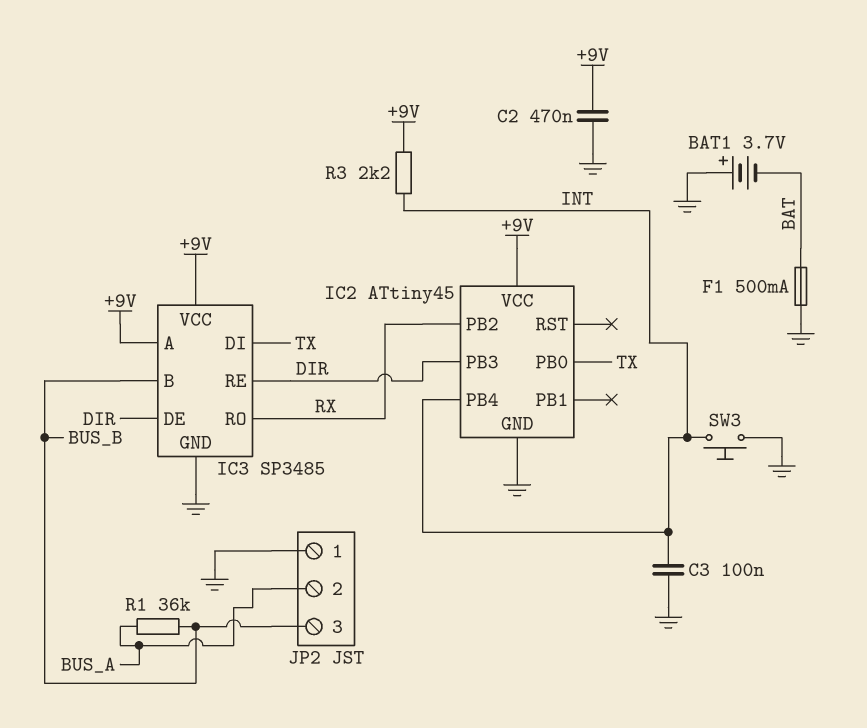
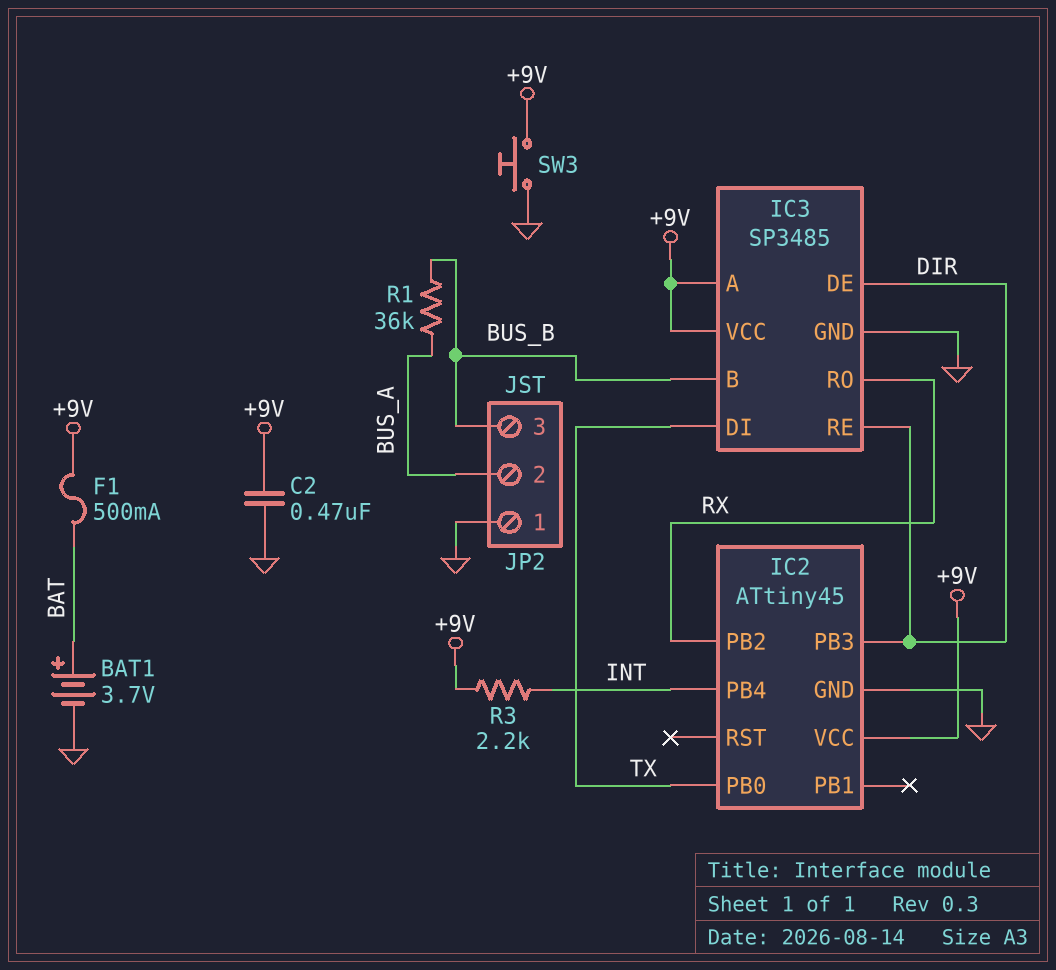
BAT1: 3.7V (plus GND, minus BAT) -> 3.7V (plus BAT, minus GND)
C3: 100nF (GND, INT) -> none
F1: 500mA (BAT, GND) -> 500mA (+9V, BAT)
SW3: button (GND, INT) -> button (+9V, GND)

